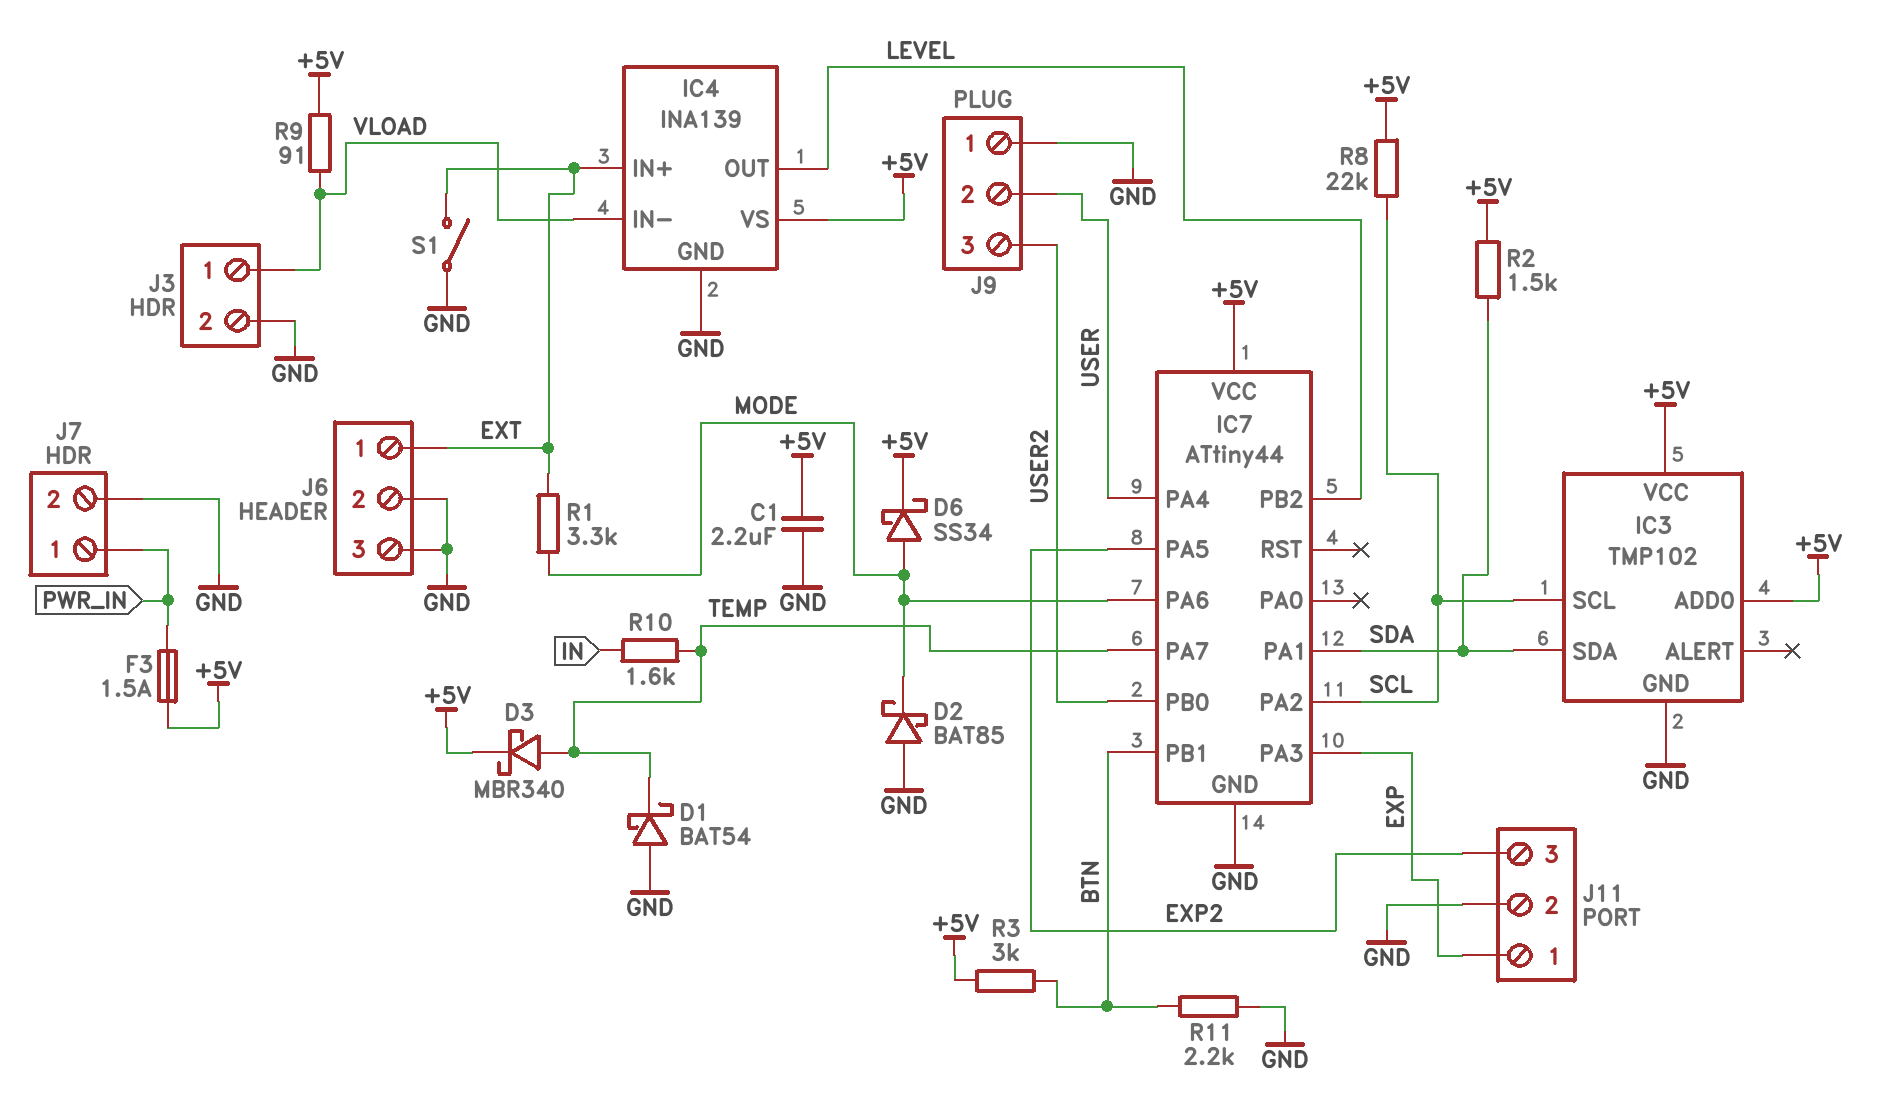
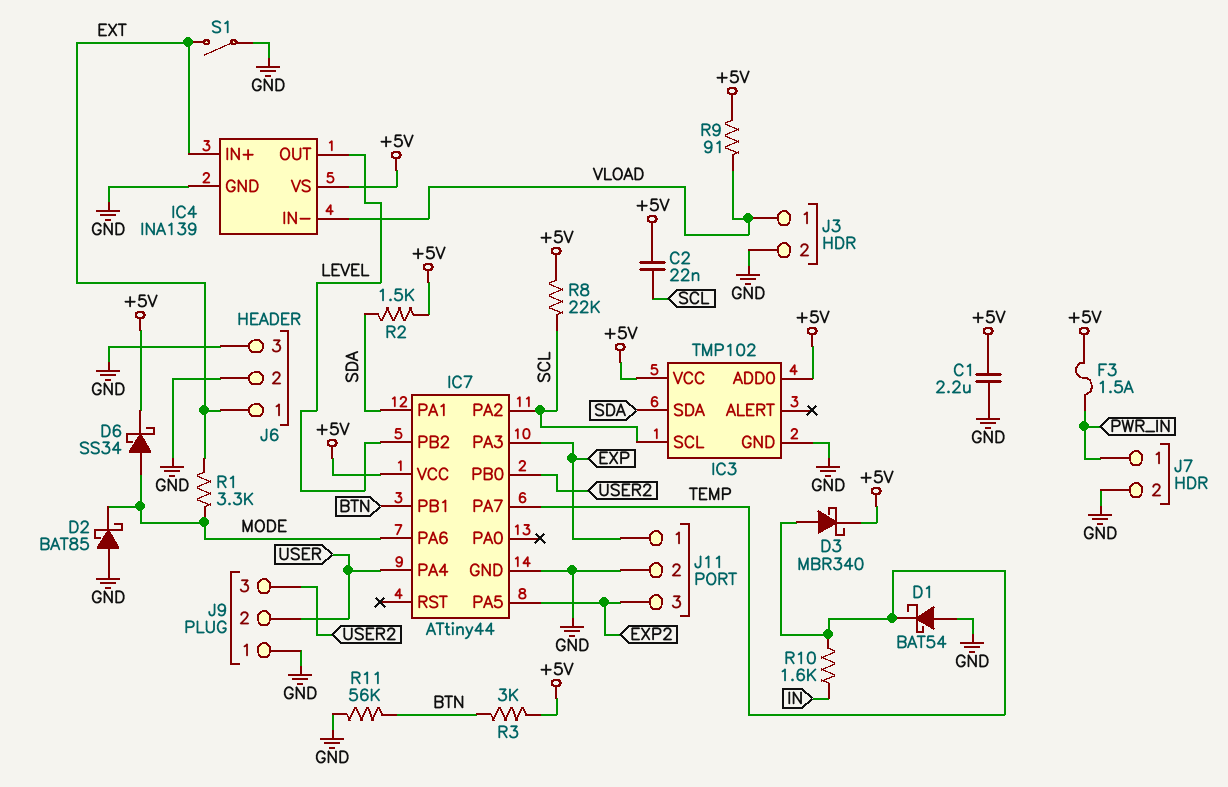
C2: none -> 22nF (+5V, SCL)
R11: 2.2k (BTN, GND) -> 56k (BTN, GND)

